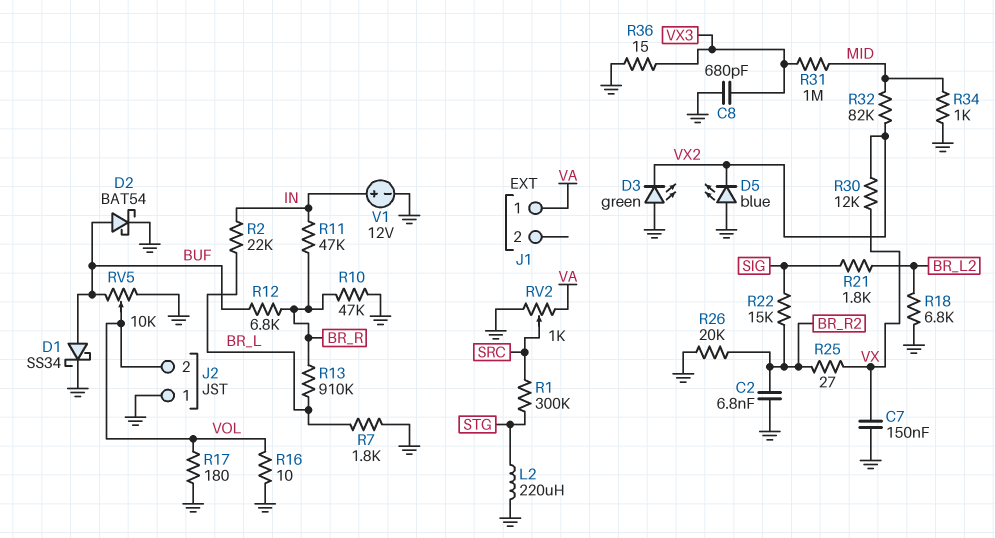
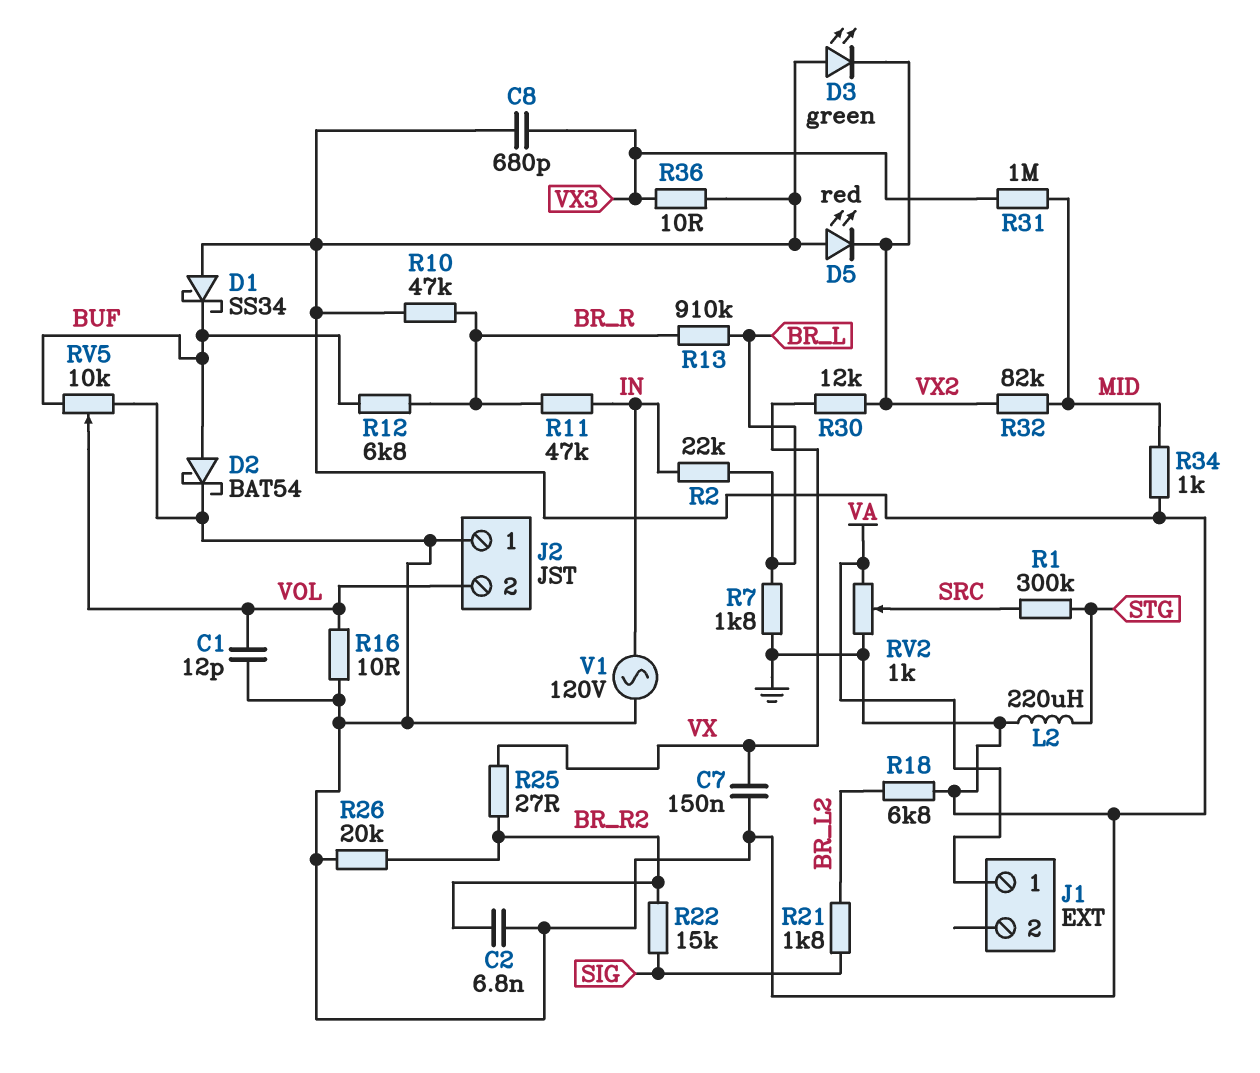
C1: none -> 12pF (GND, VOL)
D1: schottky SS34 (A BUF, K GND) -> schottky SS34 (A GND, K BUF)
D5: LED blue (A GND, K VX2) -> LED red (A GND, K VX2)
R17: 180 (GND, VOL) -> none
R36: 15 (GND, VX3) -> 10 (GND, VX3)
V1: 12V (plus IN, minus GND) -> AC 120V (GND, IN)

